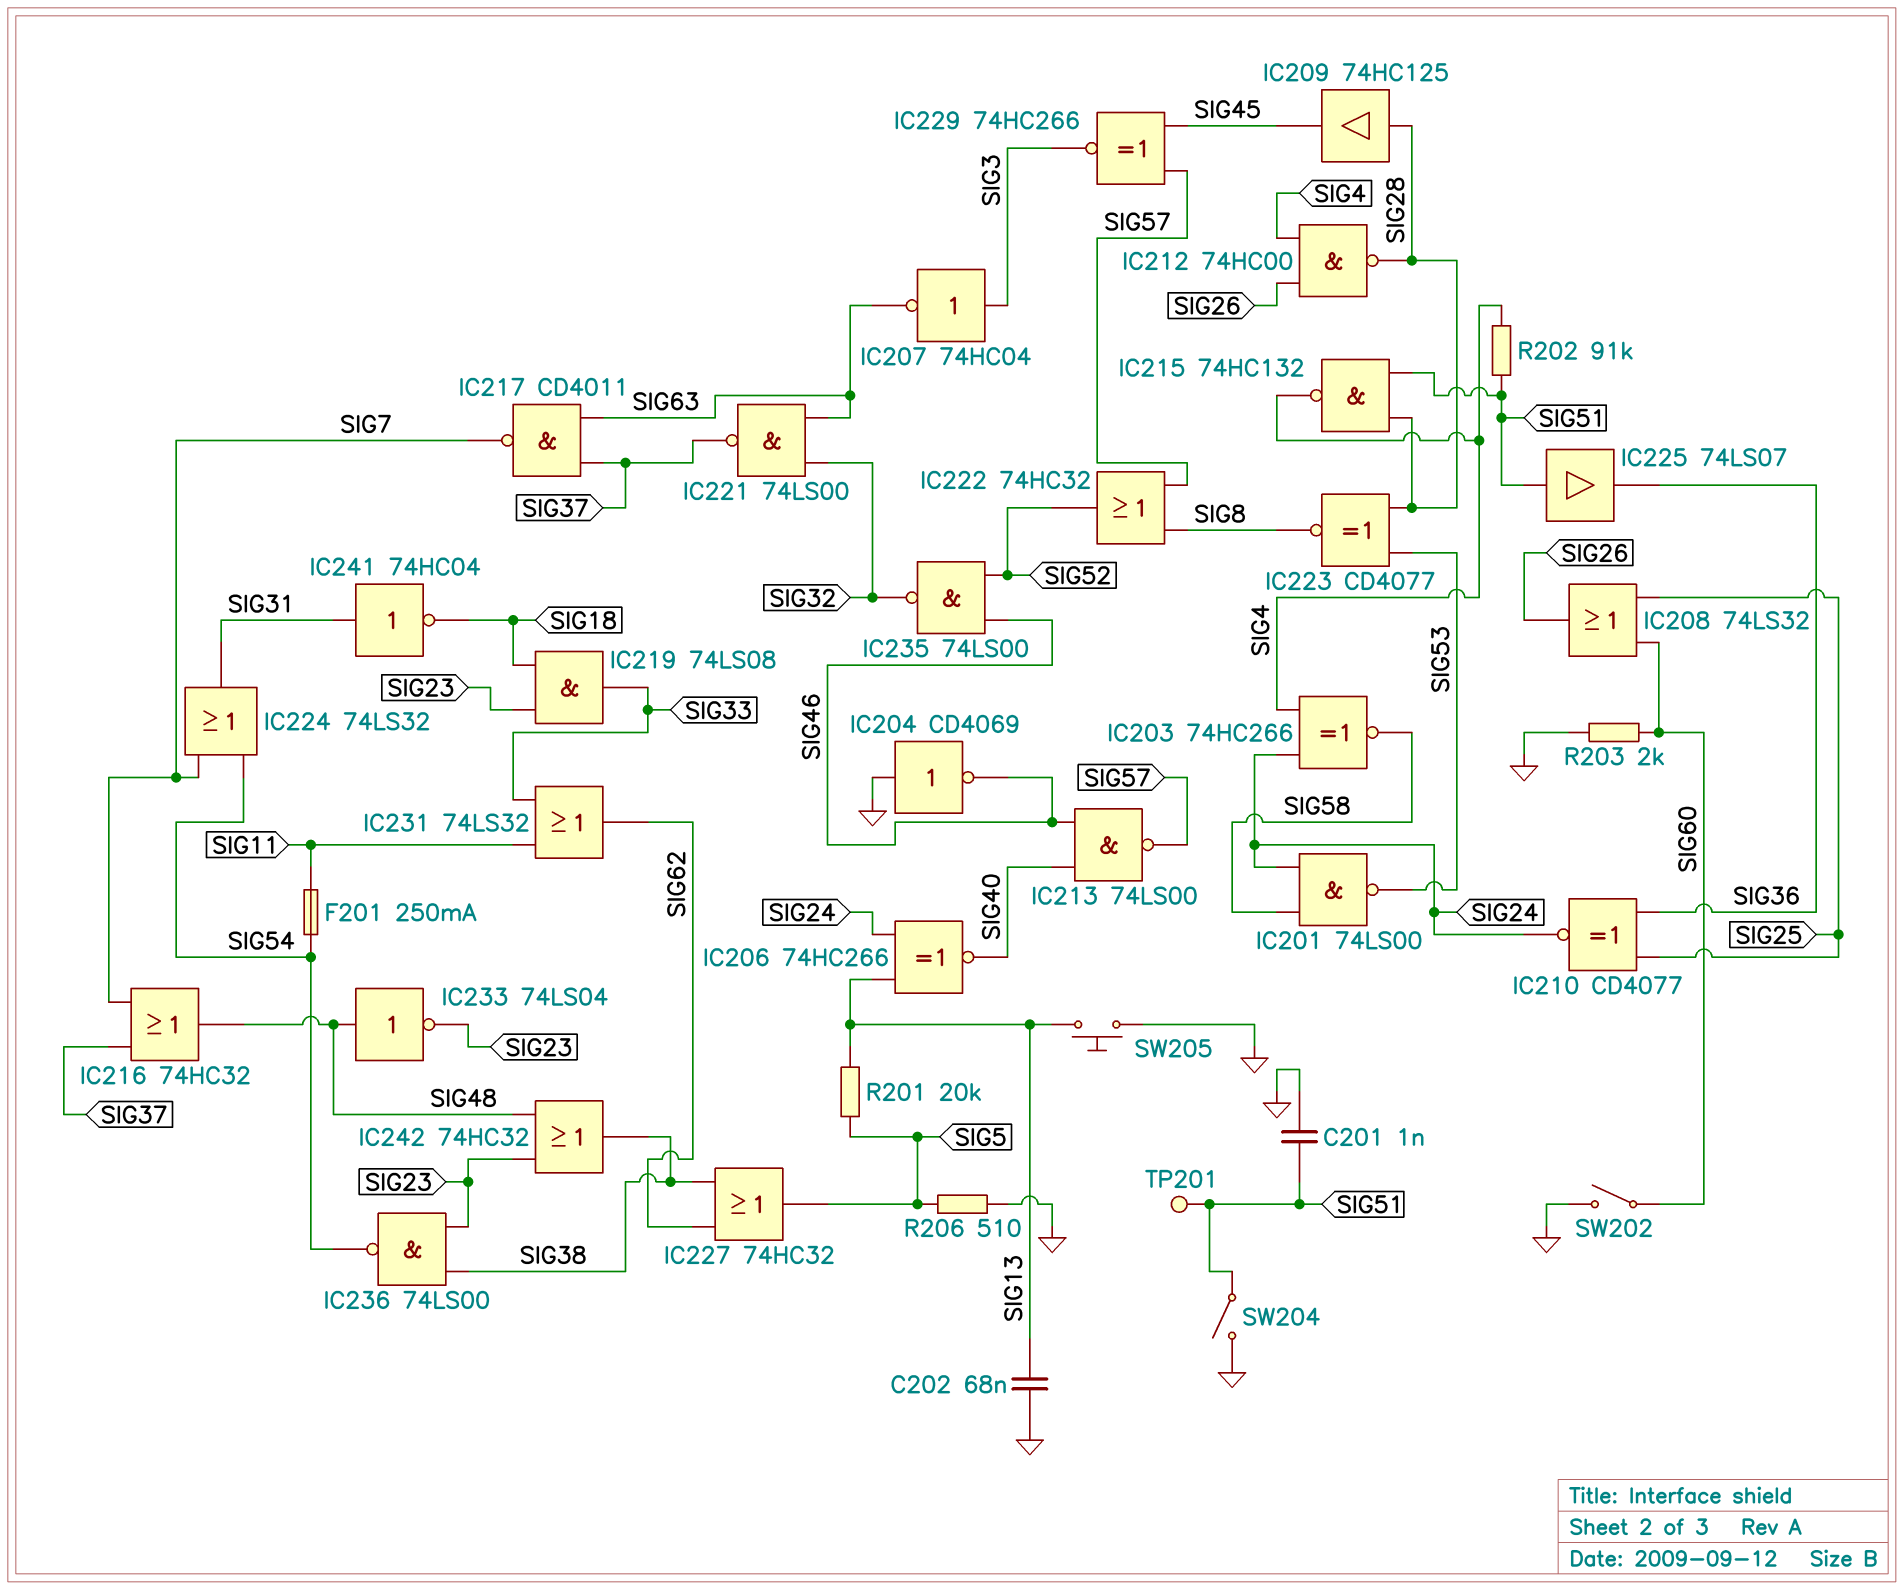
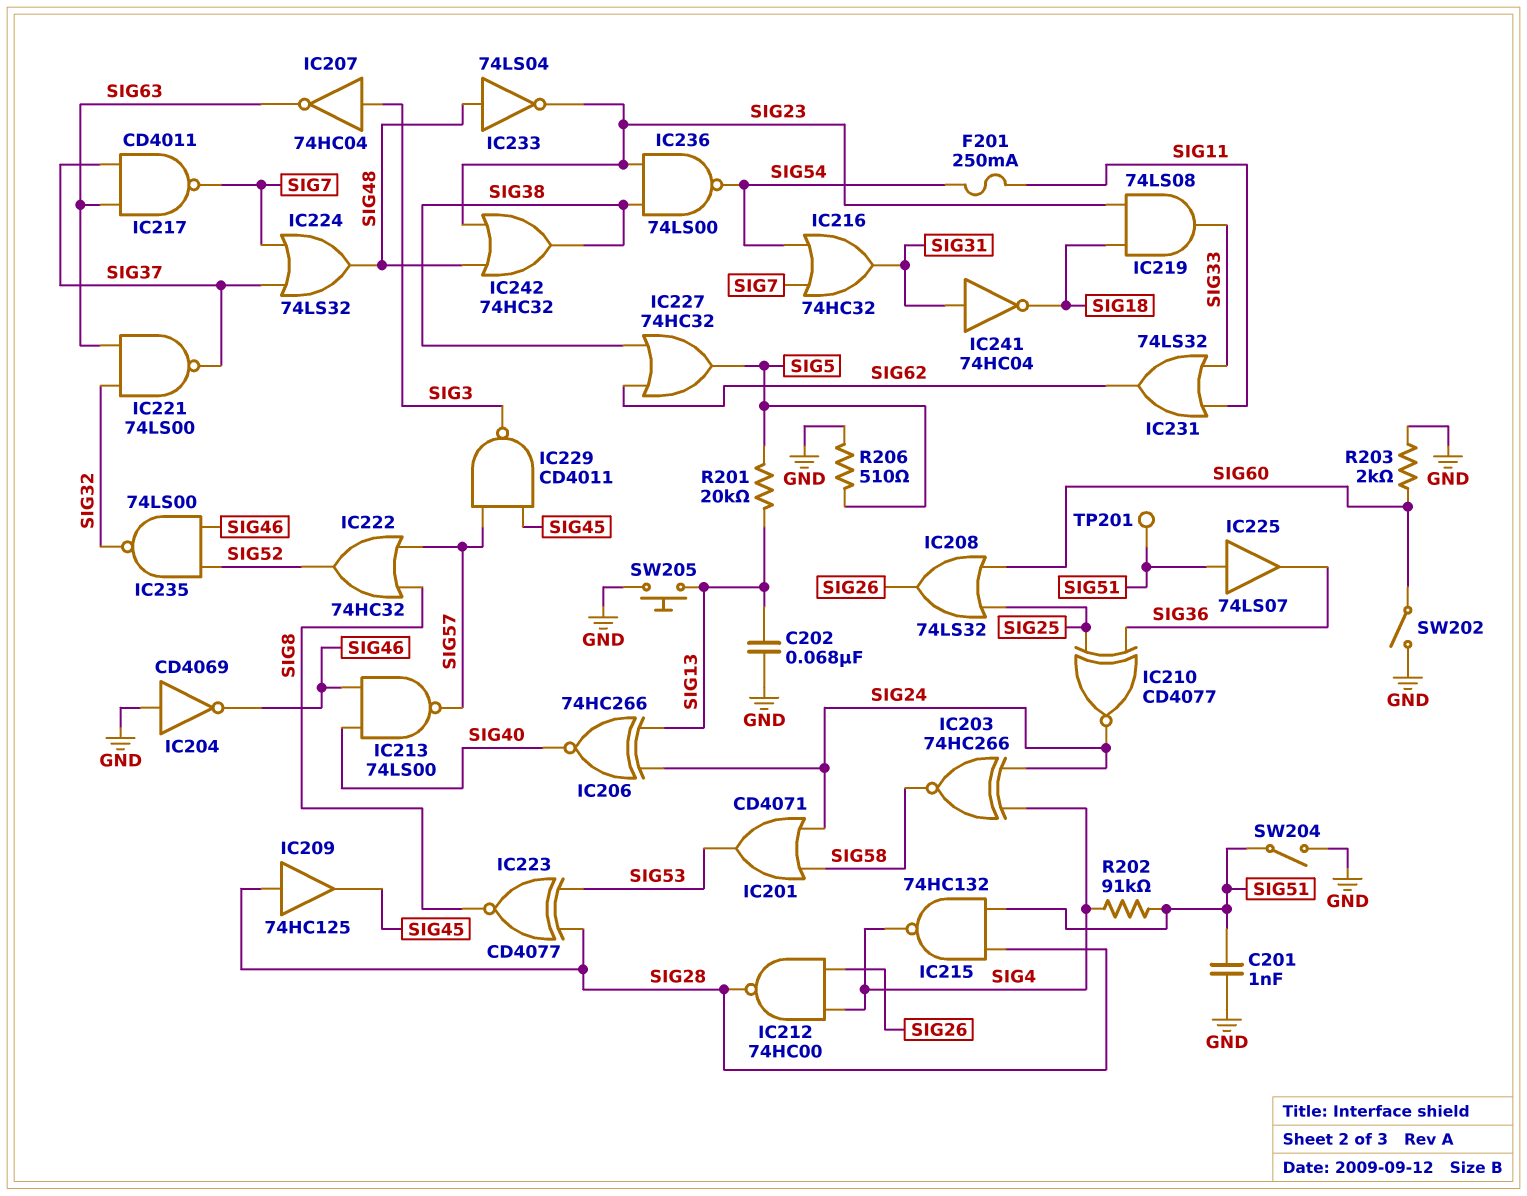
IC201: NAND 74LS00 (in SIG24, in SIG58, out SIG53) -> OR CD4071 (in SIG24, in SIG58, out SIG53)
IC216: OR 74HC32 (in SIG7, in SIG37, out SIG48) -> OR 74HC32 (in SIG7, in SIG54, out SIG31)
IC224: OR 74LS32 (in SIG7, in SIG54, out SIG31) -> OR 74LS32 (in SIG7, in SIG37, out SIG48)
IC229: XNOR 74HC266 (in SIG45, in SIG57, out SIG3) -> NAND CD4011 (in SIG45, in SIG57, out SIG3)

